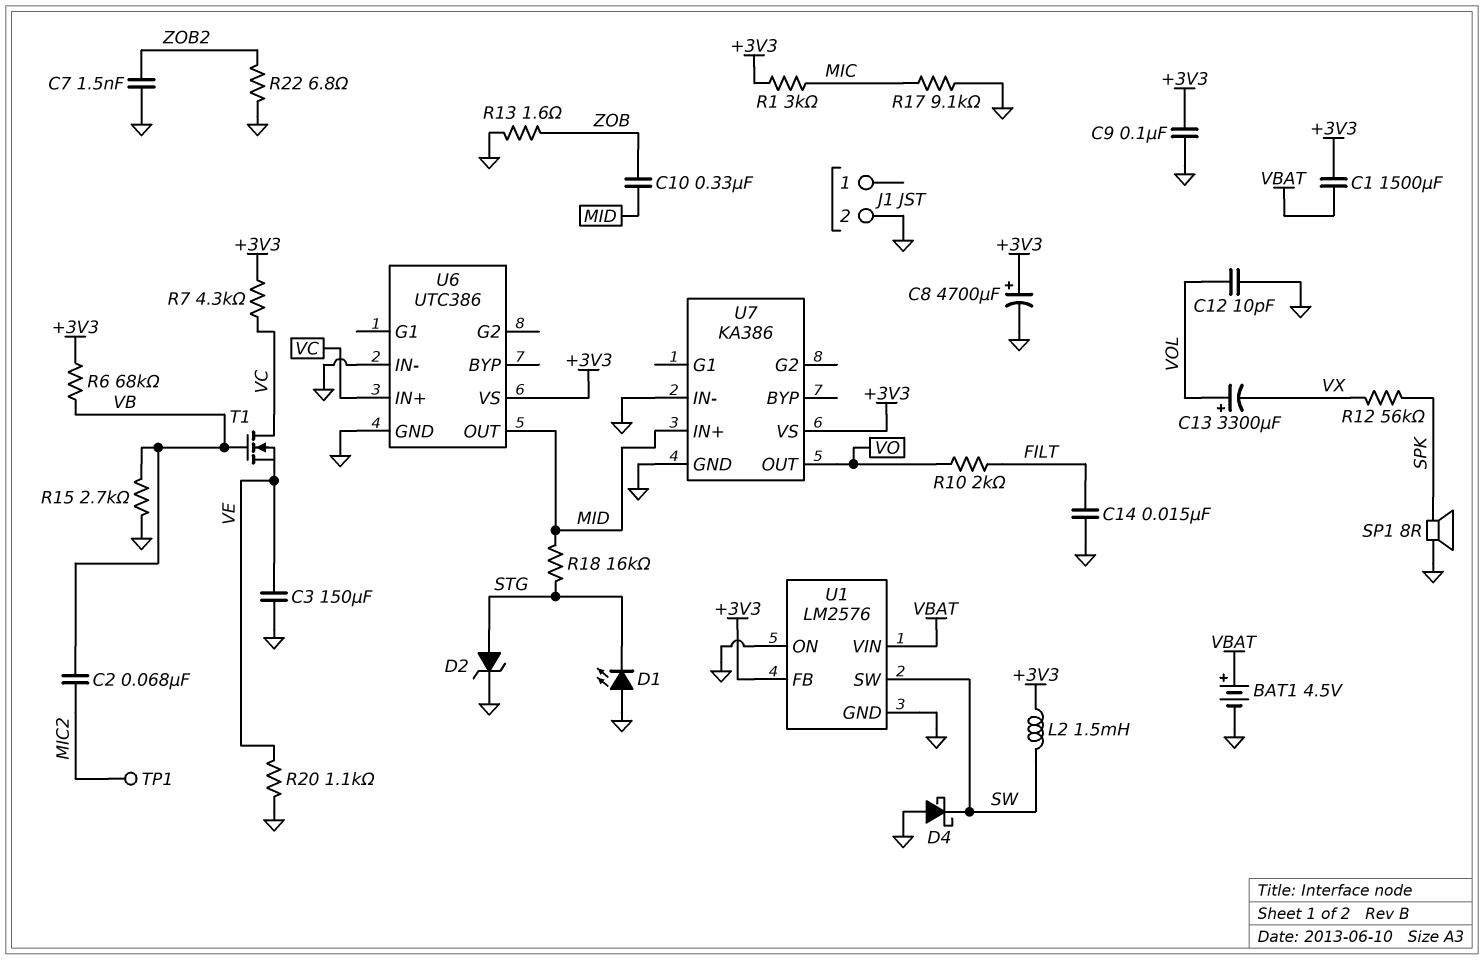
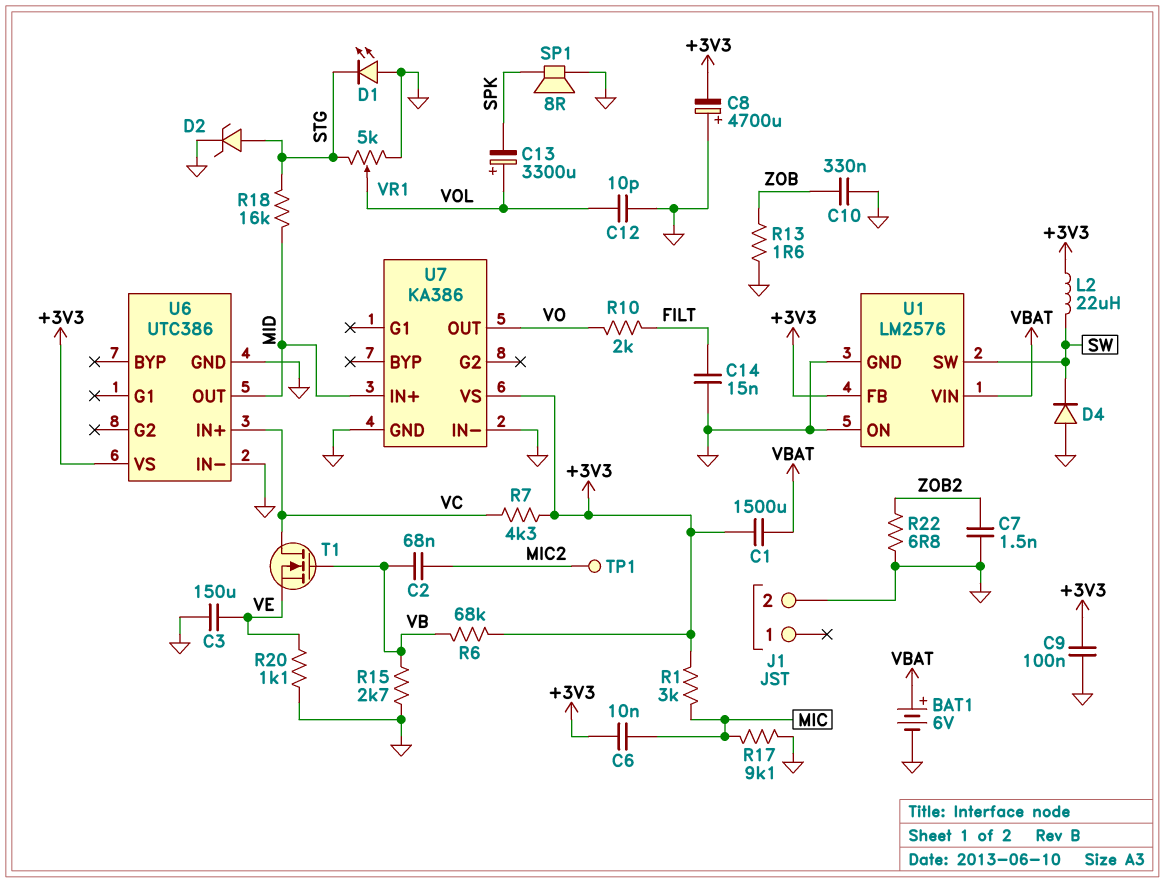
BAT1: 4.5V (plus VBAT, minus GND) -> 6V (plus VBAT, minus GND)
C6: none -> 10nF (+3V3, MIC)
C8: 4700uF (plus +3V3, minus GND) -> 4700uF (plus GND, minus +3V3)
C10: 330nF (MID, ZOB) -> 330nF (GND, ZOB)
C13: 3300uF (plus VOL, minus VX) -> 3300uF (plus VOL, minus SPK)
D4: schottky (A GND, K SW) -> diode (A GND, K SW)
L2: 1.5mH (+3V3, SW) -> 22uH (+3V3, SW)
R12: 56k (SPK, VX) -> none
VR1: none -> 5k (GND, STG, wiper VOL)

